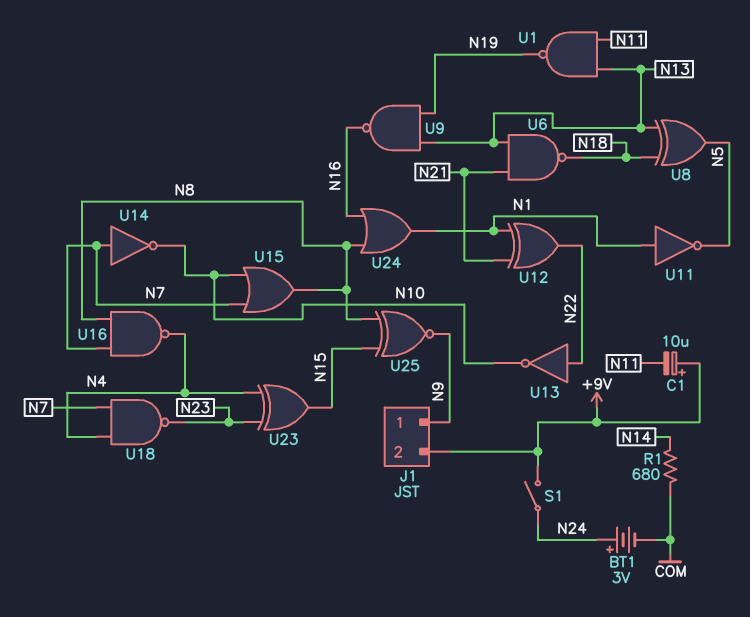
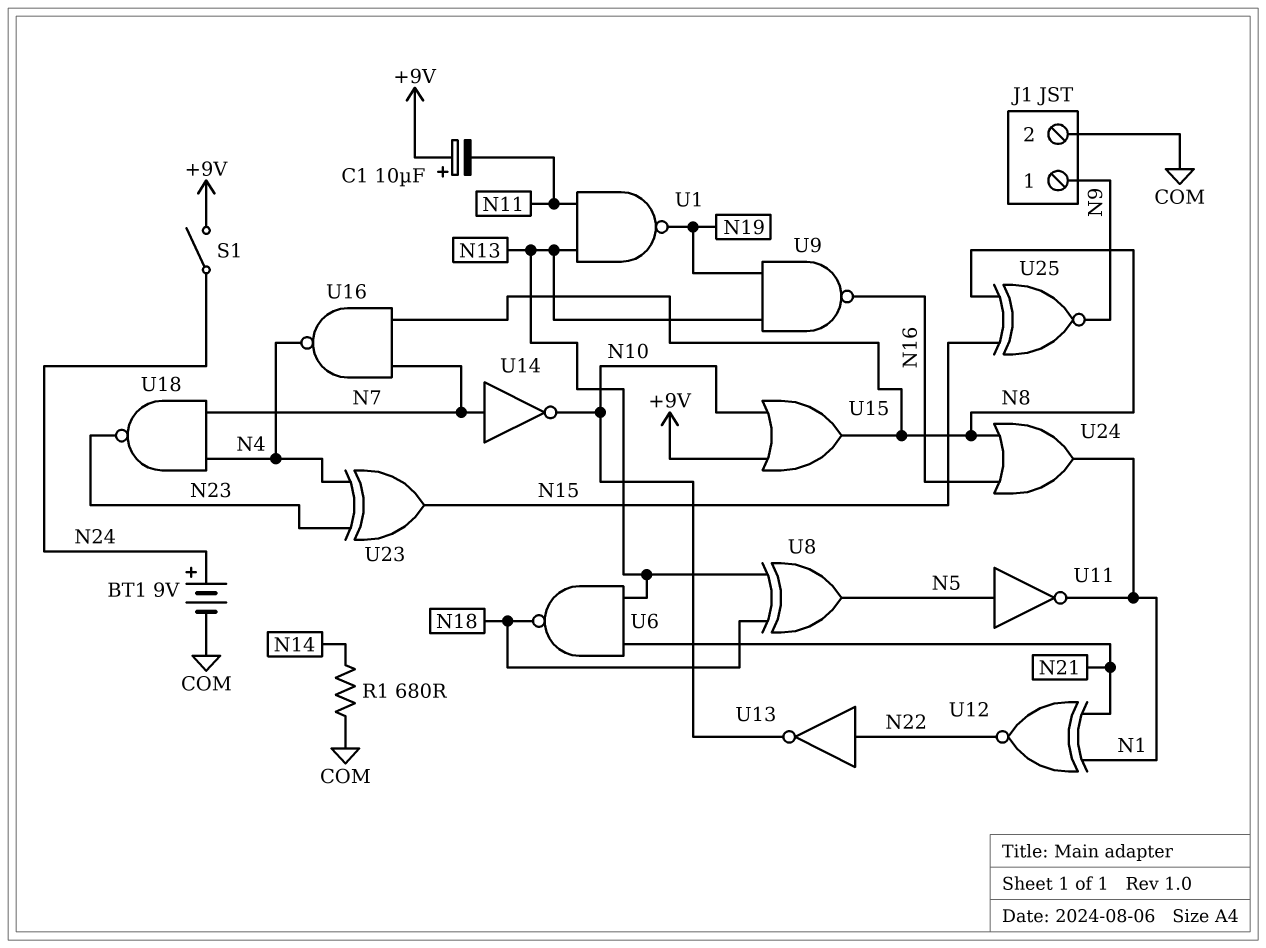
BT1: 3V (plus N24, minus COM) -> 9V (plus N24, minus COM)
J1 pin 2: +9V -> COM
U11: NOT (in N1, out N5) -> NOT (in N5, out N1)
U12: XOR (in N1, in N21, out N22) -> XNOR (in N1, in N21, out N22)
U15: OR (in N7, in N10, out N8) -> OR (in +9V, in N10, out N8)

